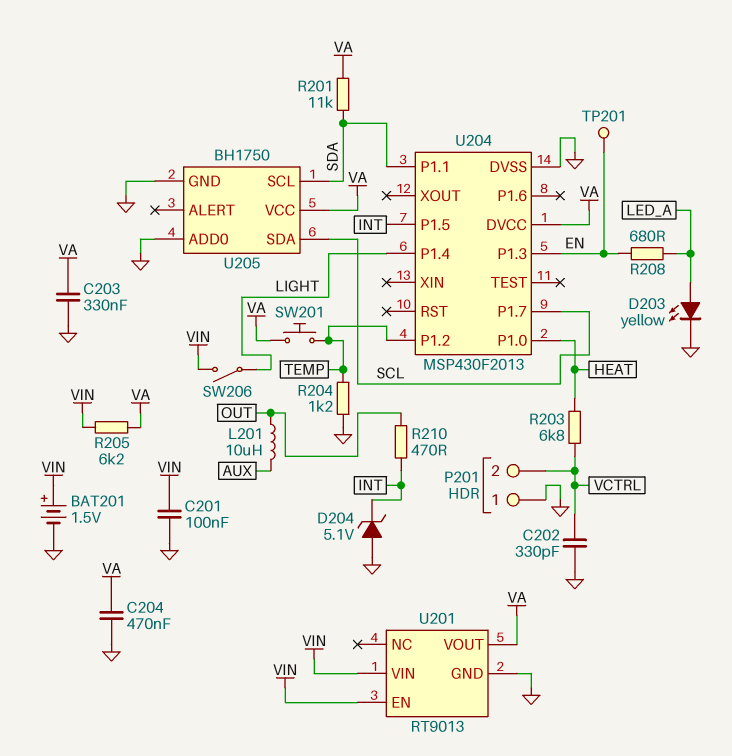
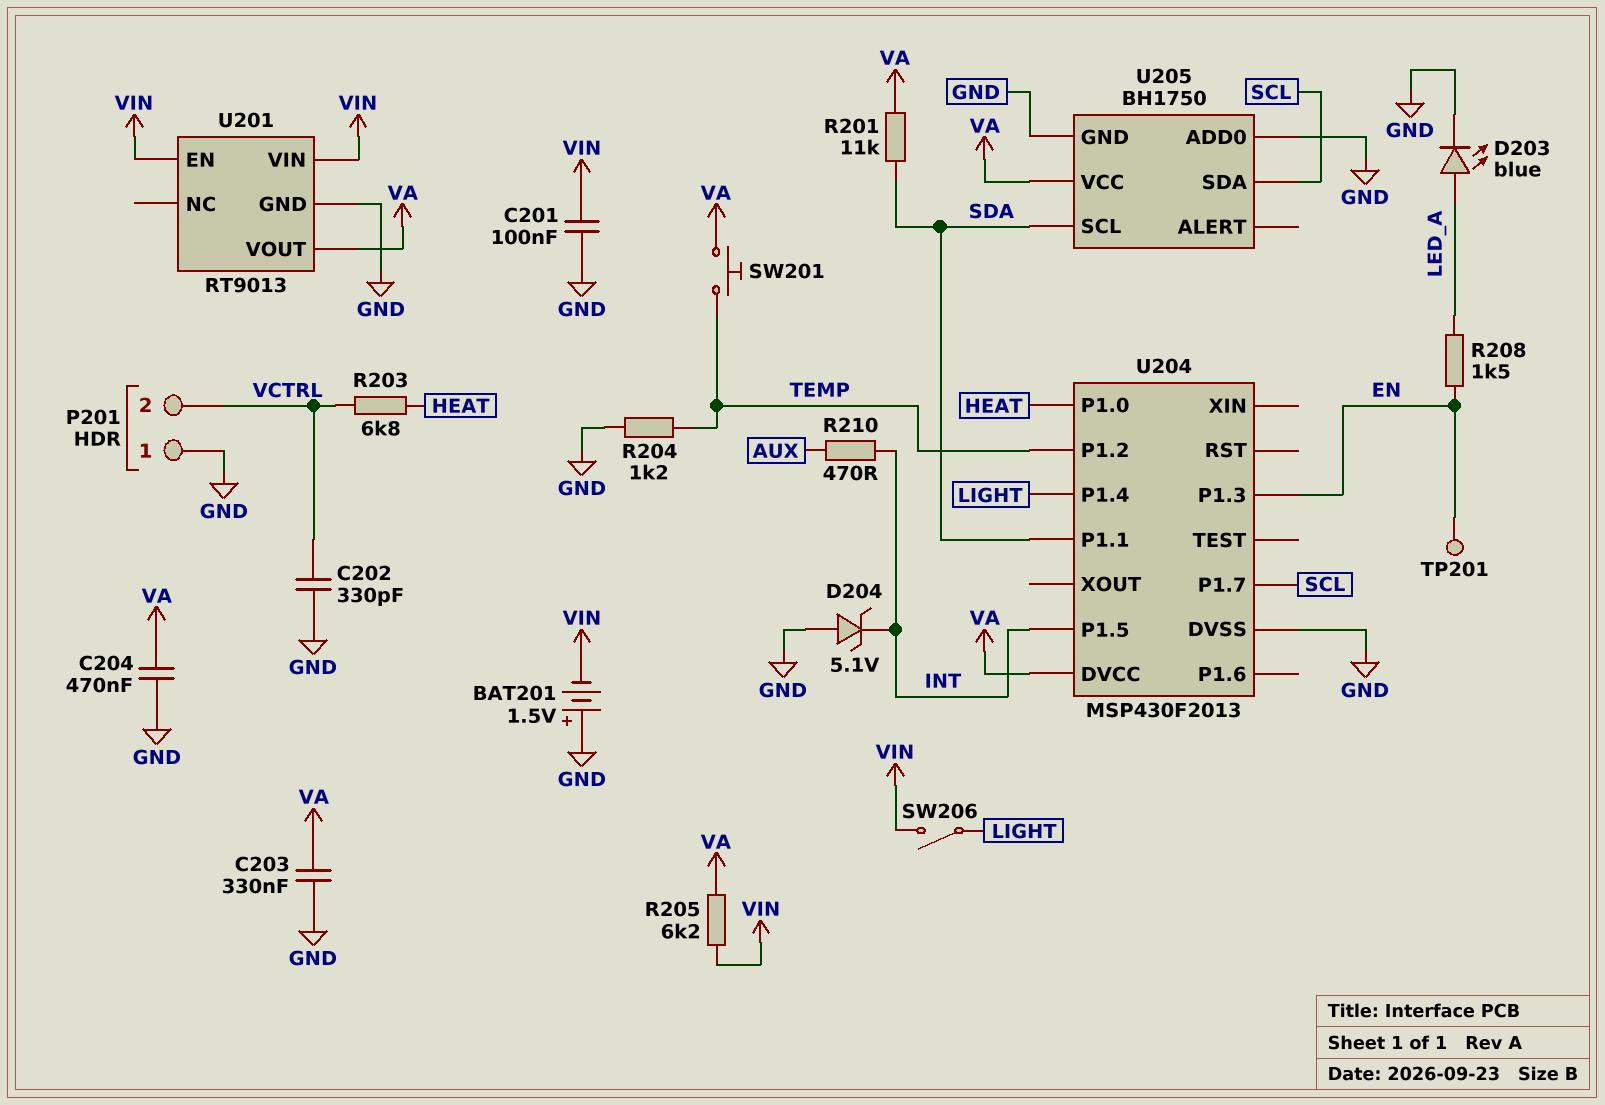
BAT201: 1.5V (plus VIN, minus GND) -> 1.5V (plus GND, minus VIN)
D203: LED yellow (A LED_A, K GND) -> LED blue (A LED_A, K GND)
L201: 10uH (AUX, OUT) -> none
R208: 680 (EN, LED_A) -> 1.5k (EN, LED_A)
R210: 470 (INT, OUT) -> 470 (AUX, INT)

